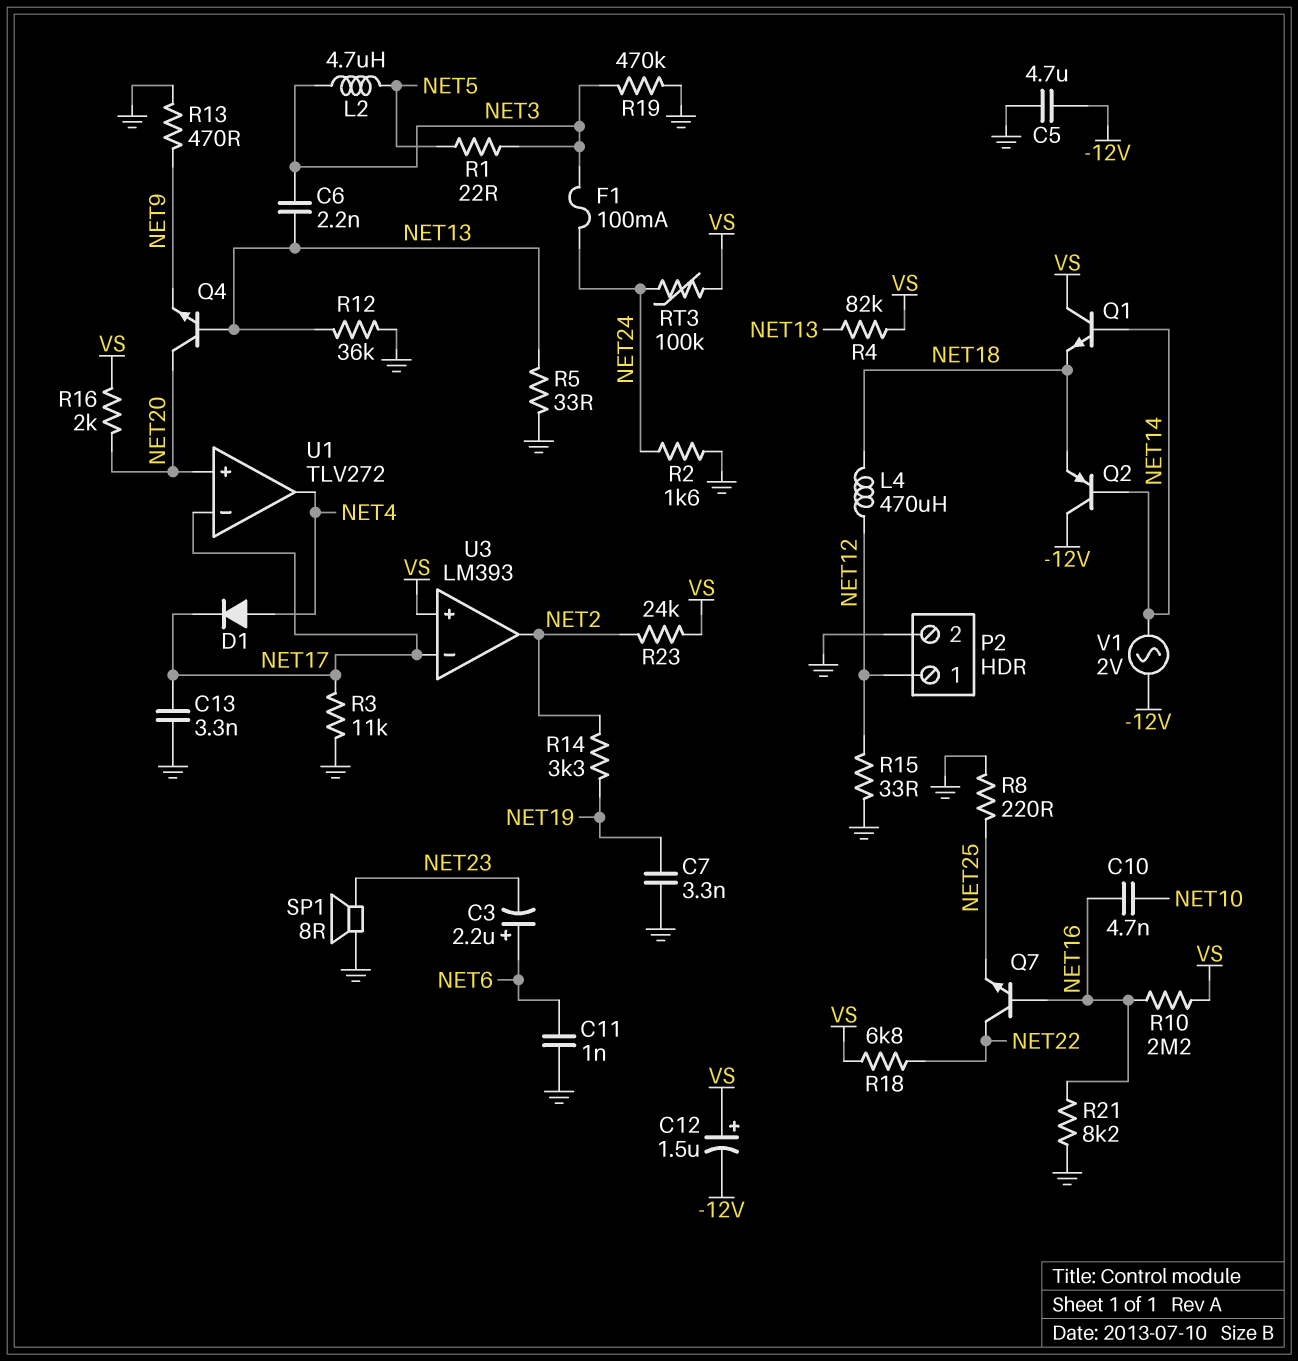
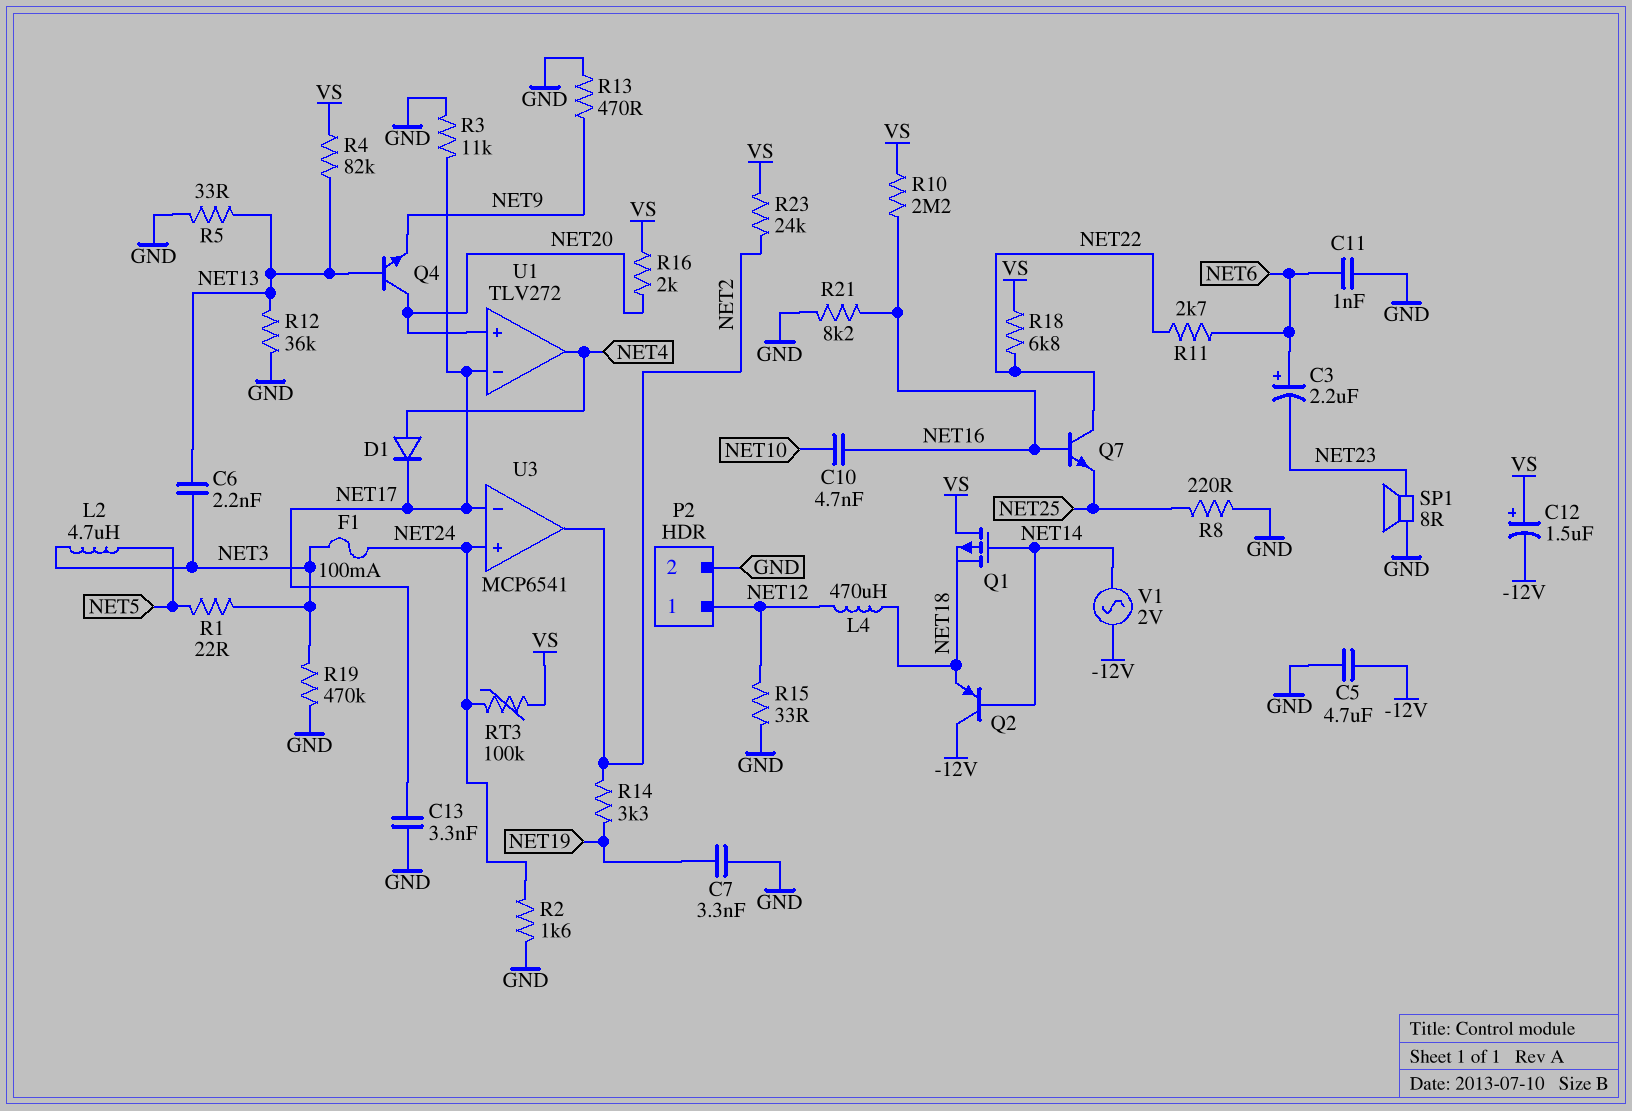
Q1: NPN (B NET14, C VS, E NET18) -> PMOS (G NET14, D VS, S NET18)
R11: none -> 2.7k (NET6, NET22)
U3: LM393 -> MCP6541
U3 pin in+: VS -> NET24

